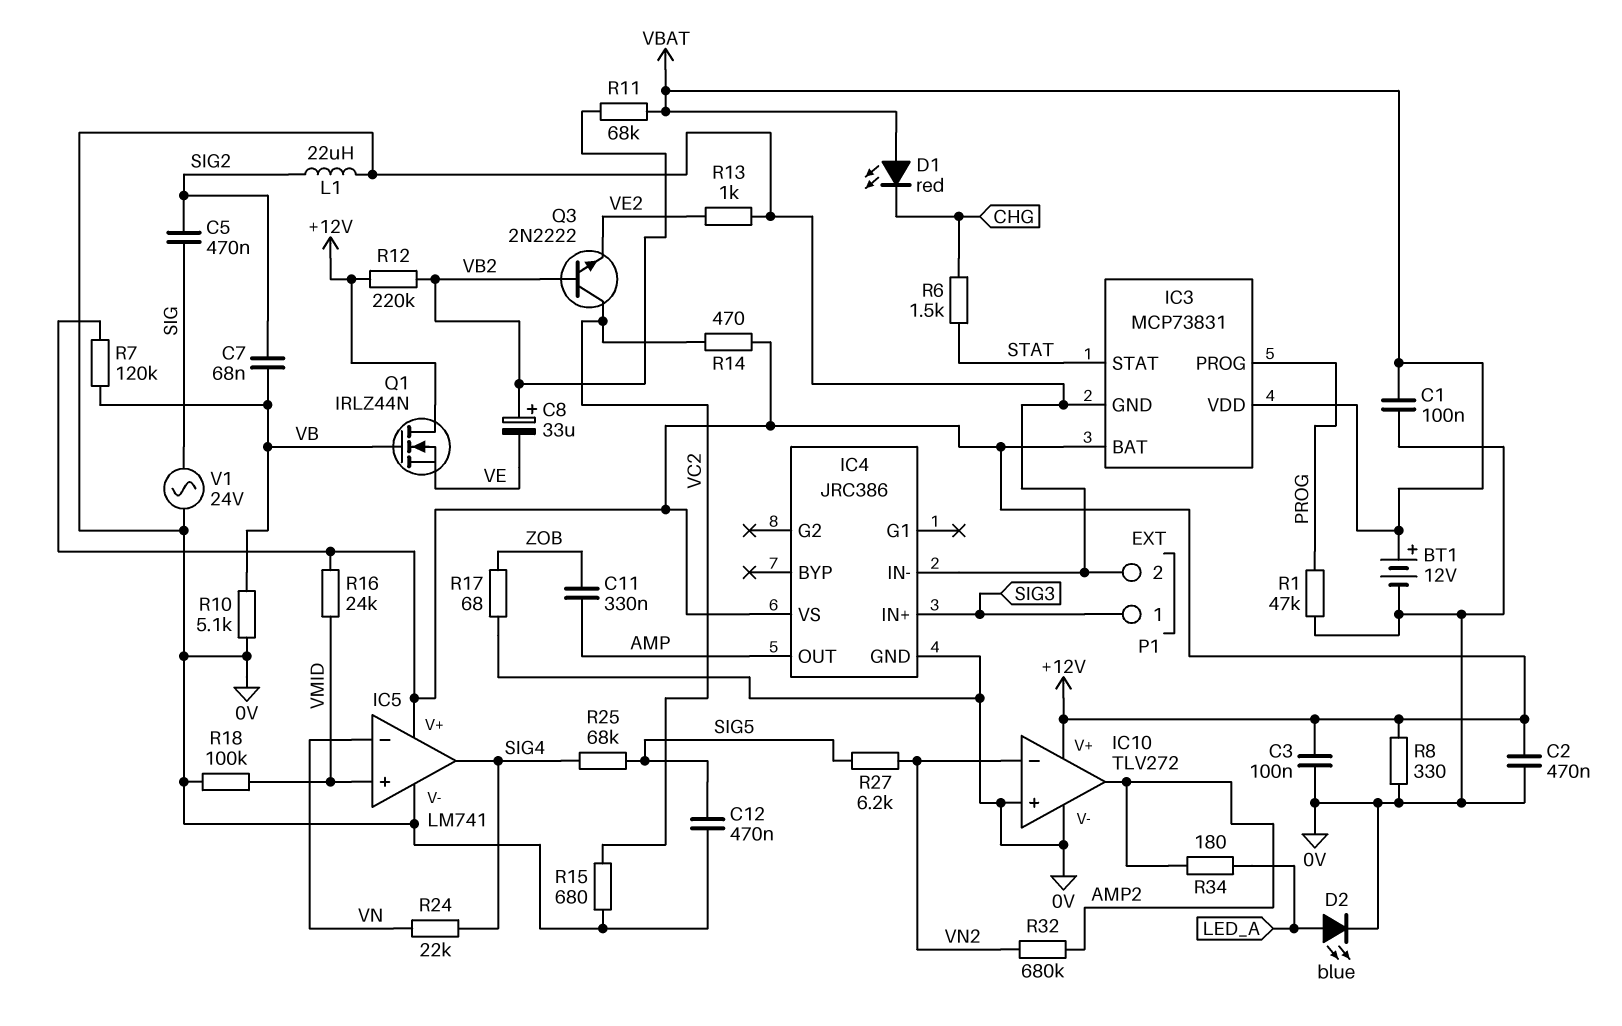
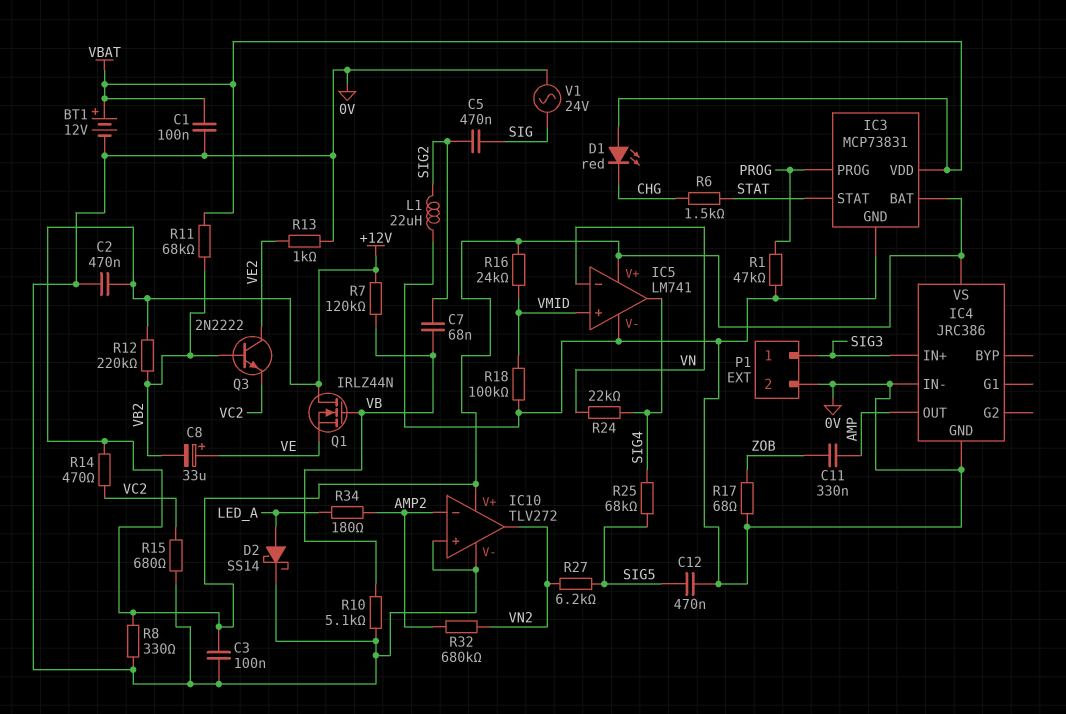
C8: 33uF (plus VB2, minus VE) -> 33uF (plus VE, minus VB2)
D2: LED blue (A LED_A, K 0V) -> schottky SS14 (A LED_A, K 0V)
IC10 pin in-: VN2 -> AMP2
IC10 pin out: AMP2 -> VN2
Q3: NPN 2N2222 (B VB2, C VC2, E VE2) -> NPN 2N2222 (B VB2, C VE2, E VC2)

